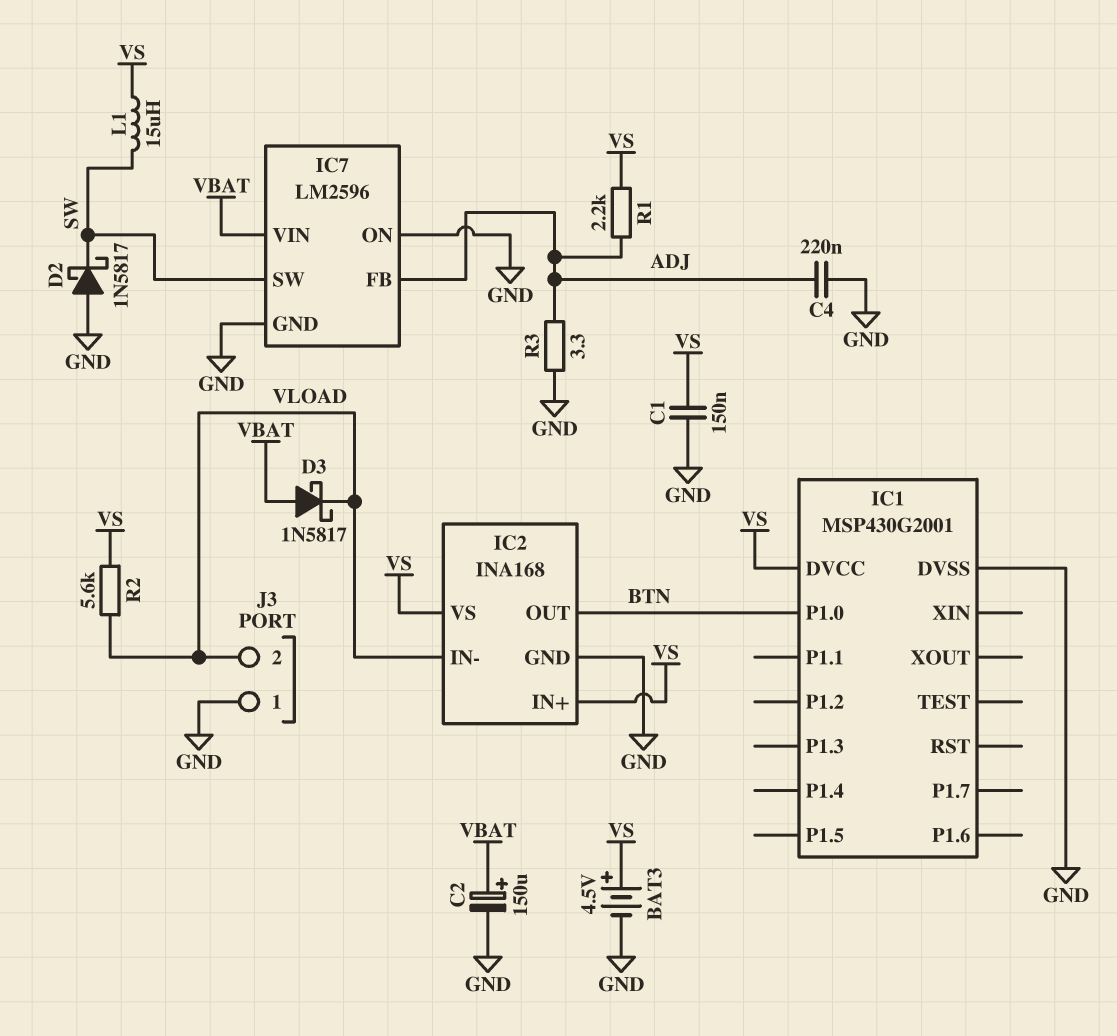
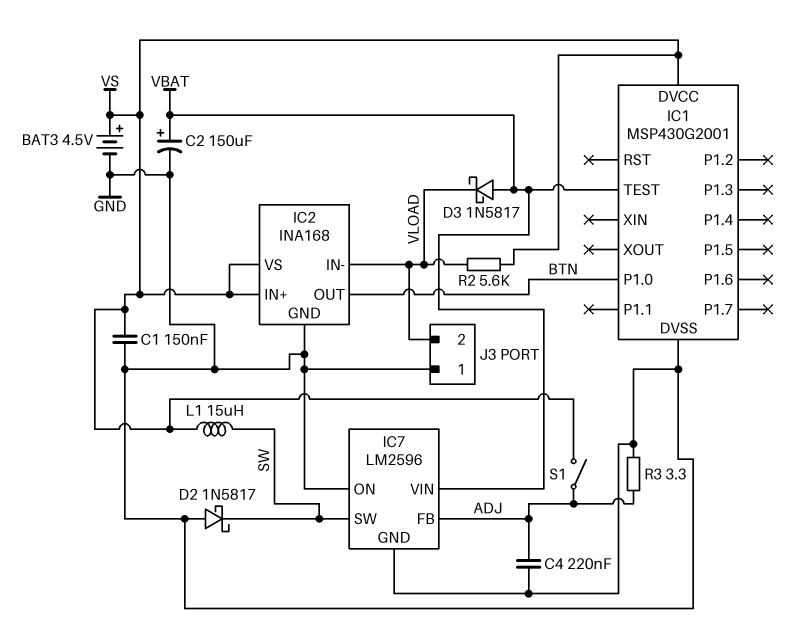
IC1 pin TEST: none -> VBAT
R1: 2.2k (ADJ, VS) -> none
S1: none -> switch (ADJ, VS)

